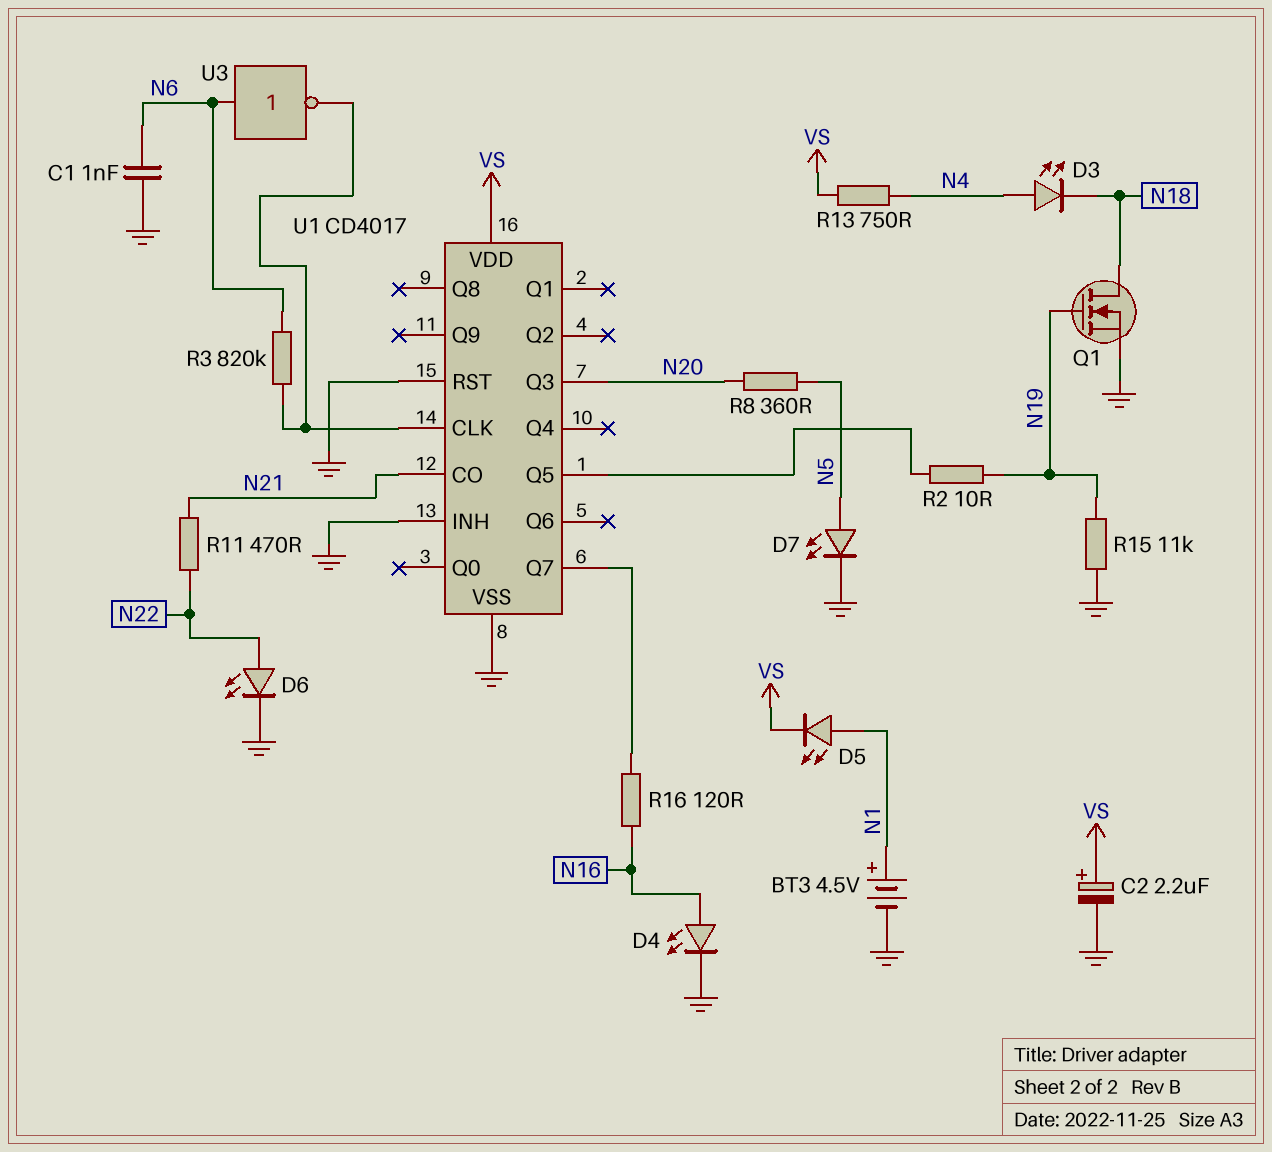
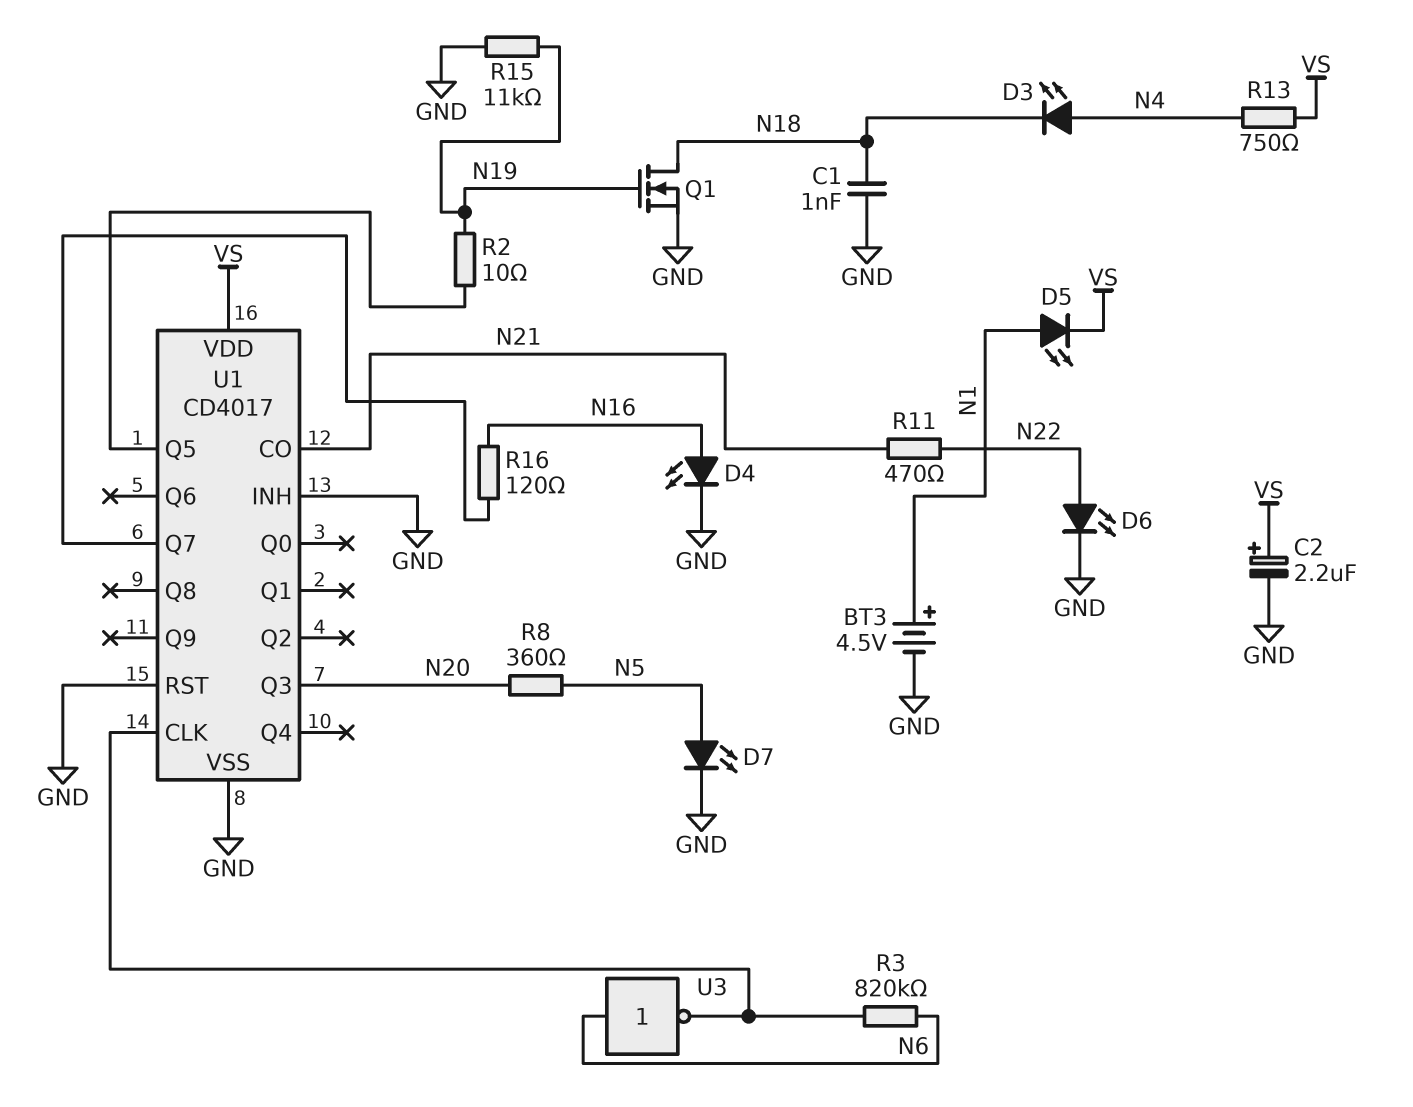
C1: 1nF (GND, N6) -> 1nF (GND, N18)

